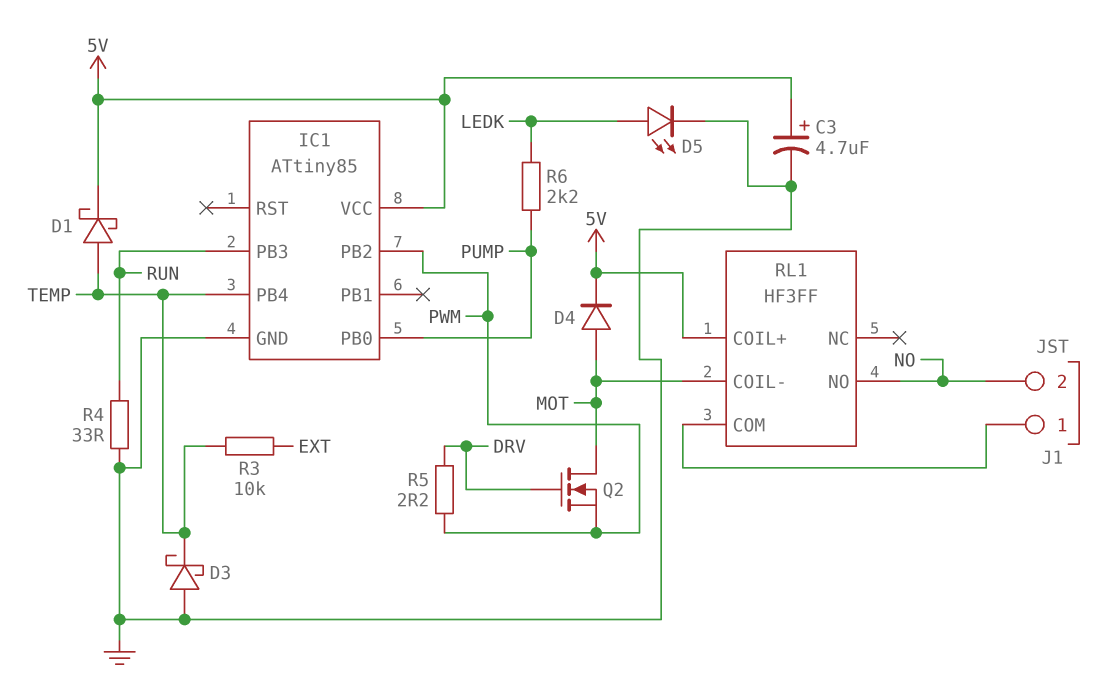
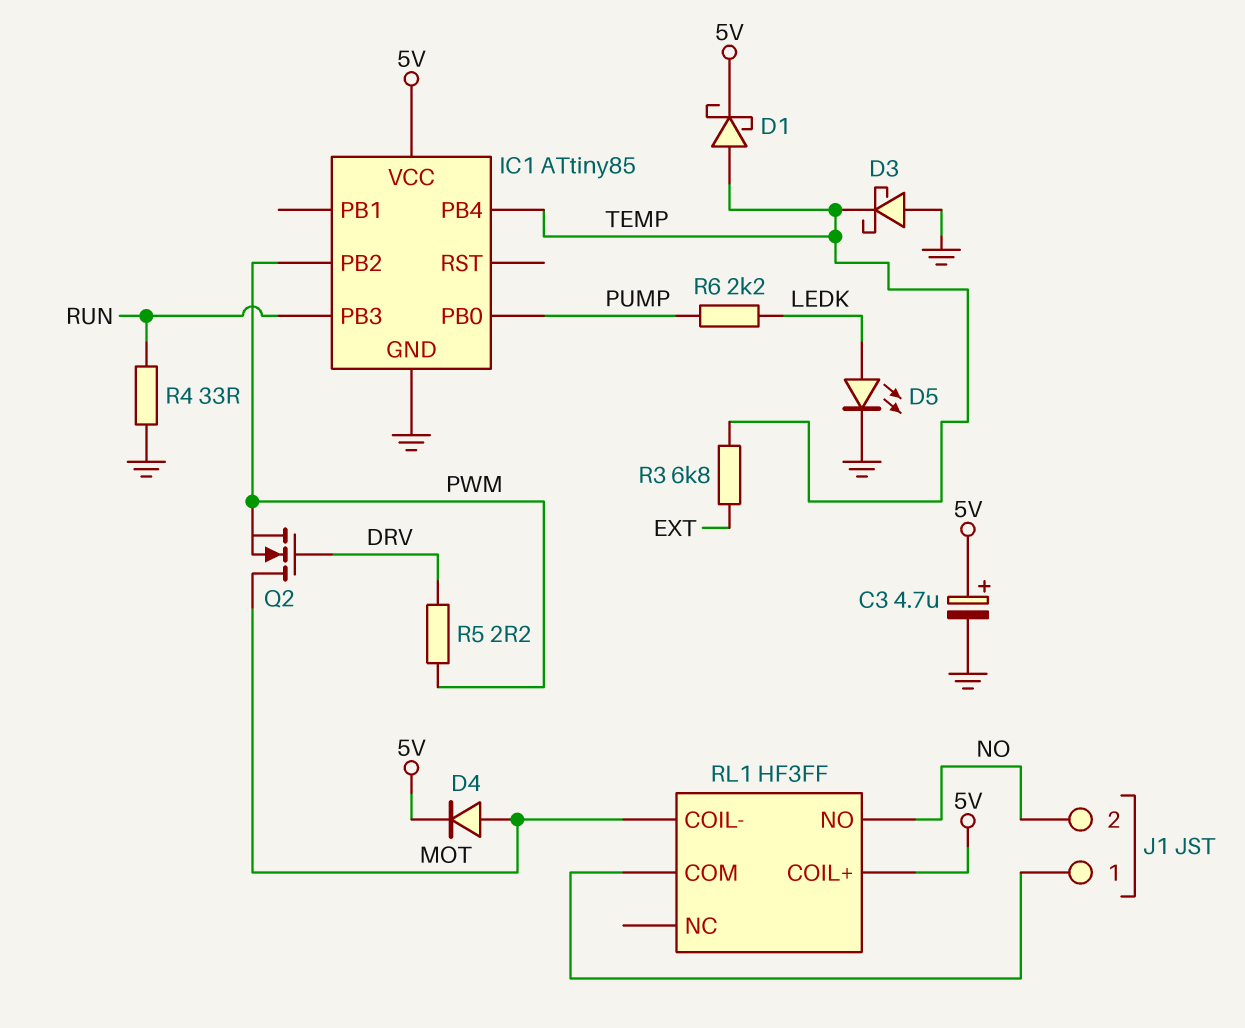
R3: 10k (EXT, TEMP) -> 6.8k (EXT, TEMP)

